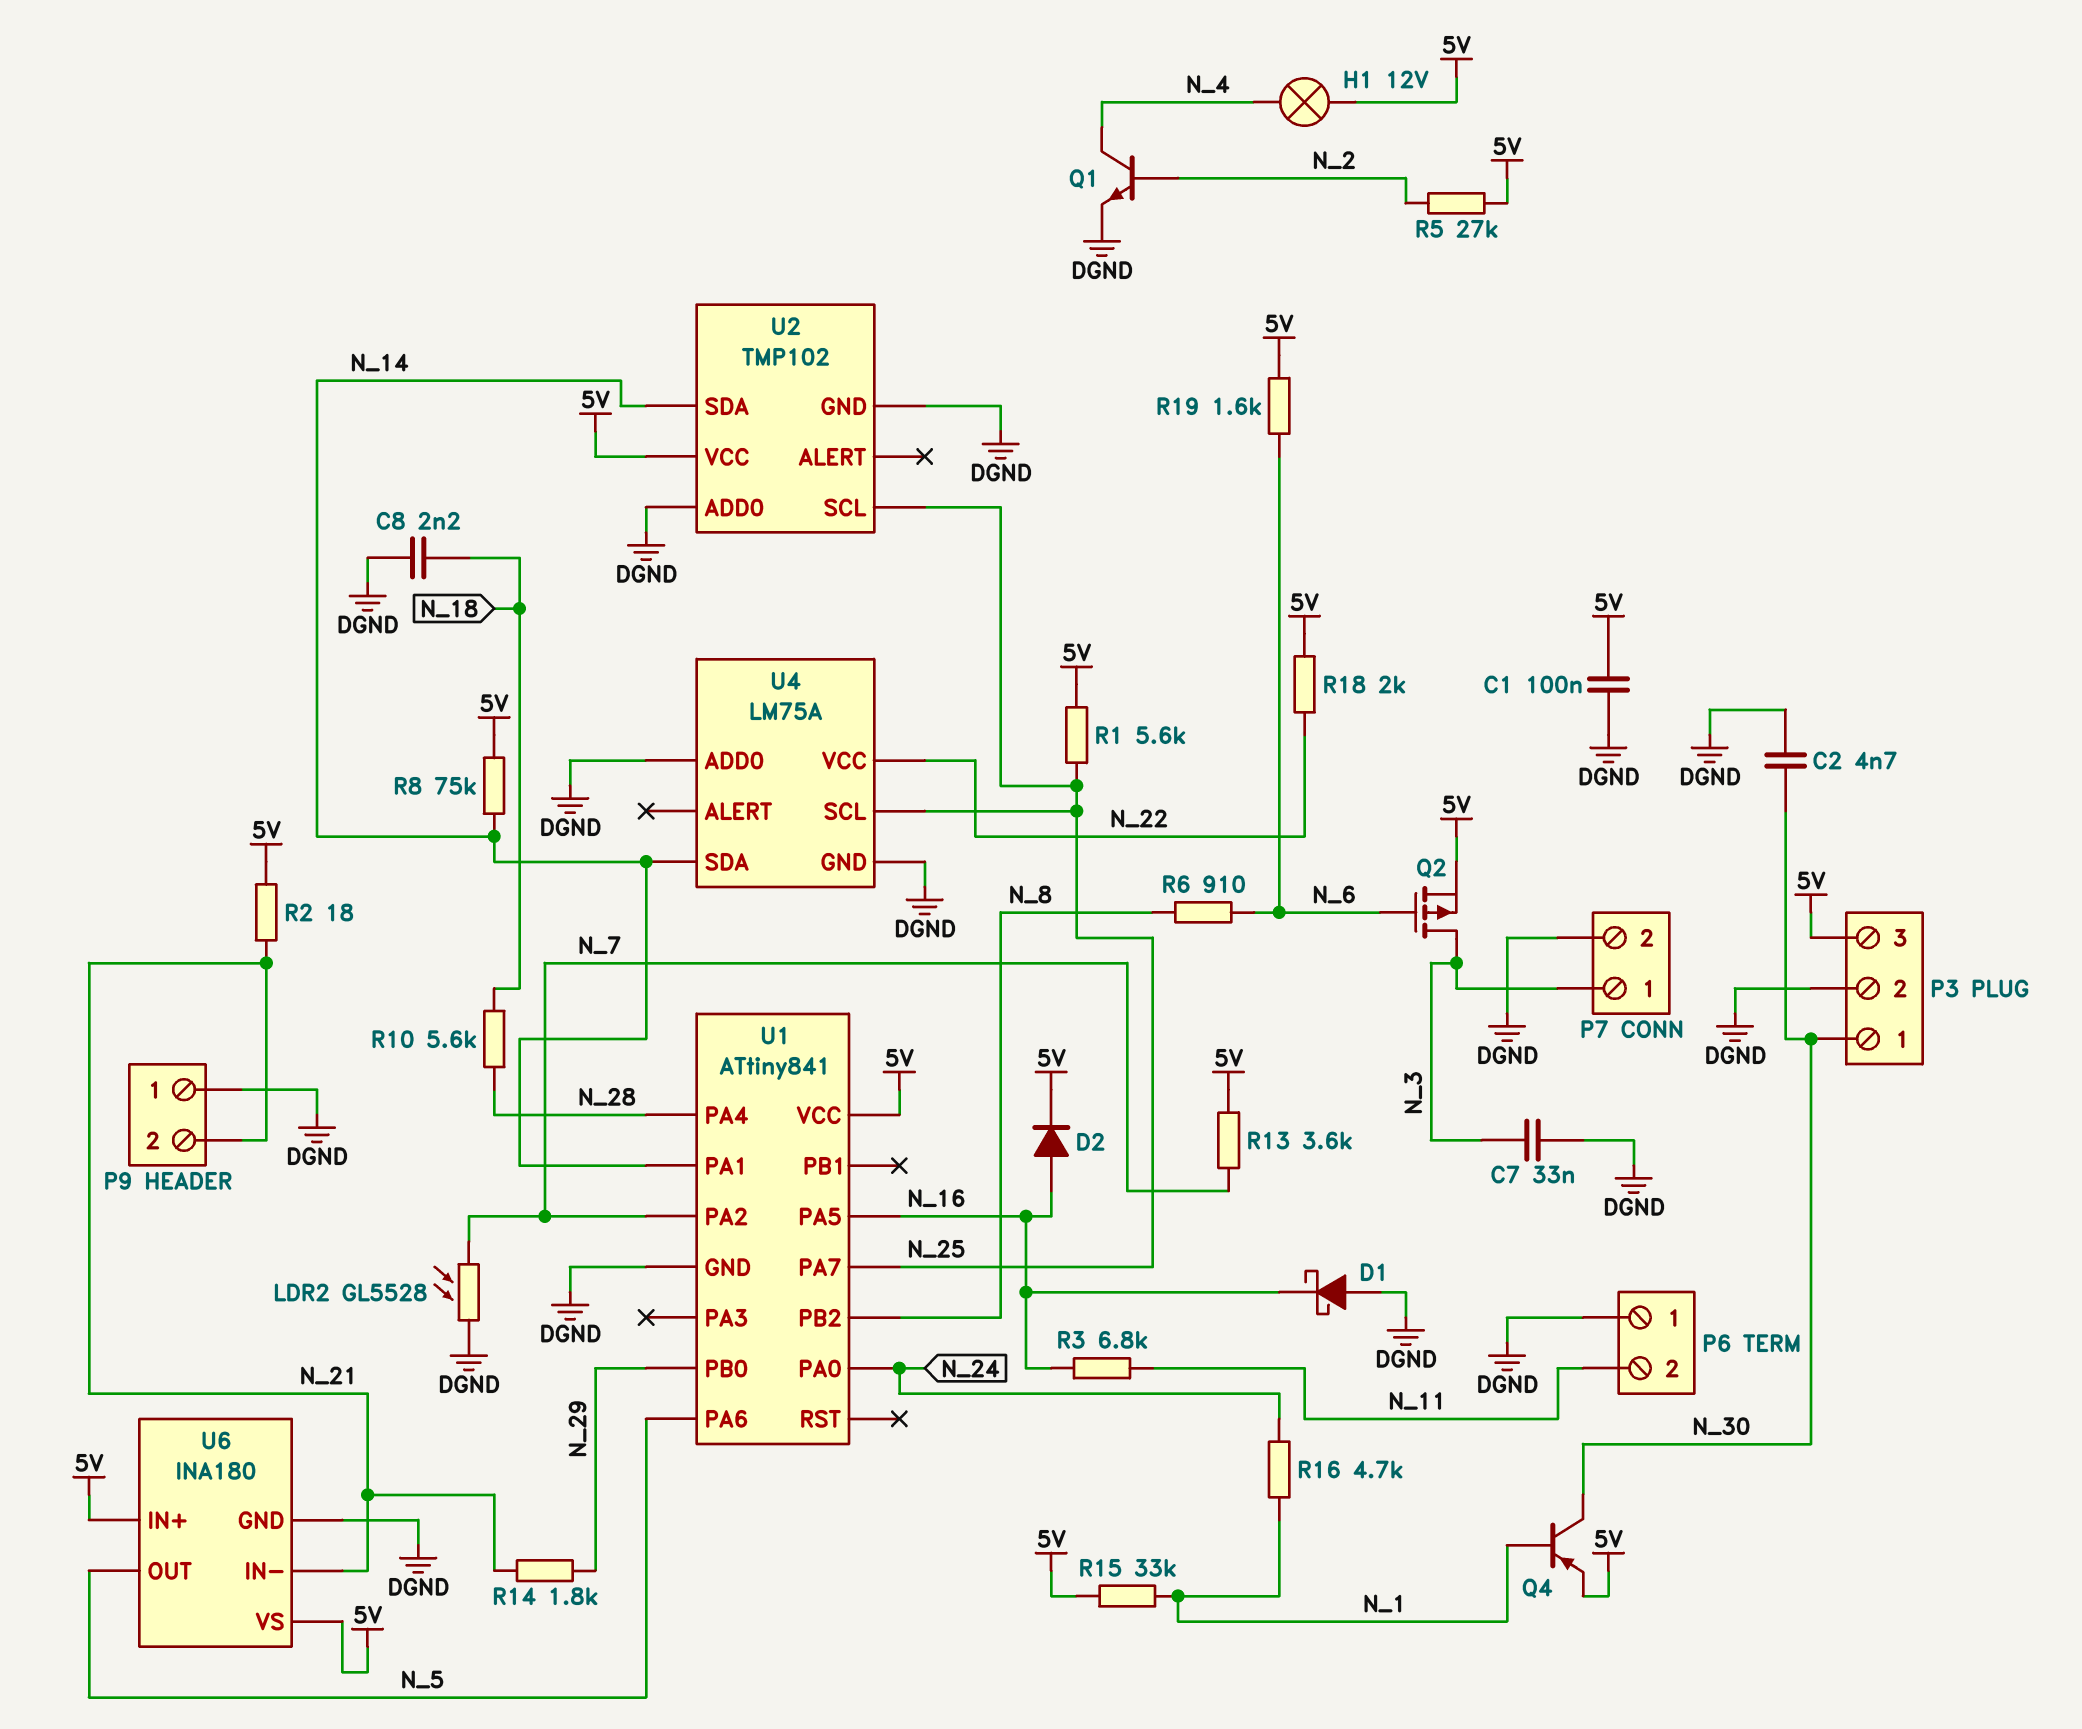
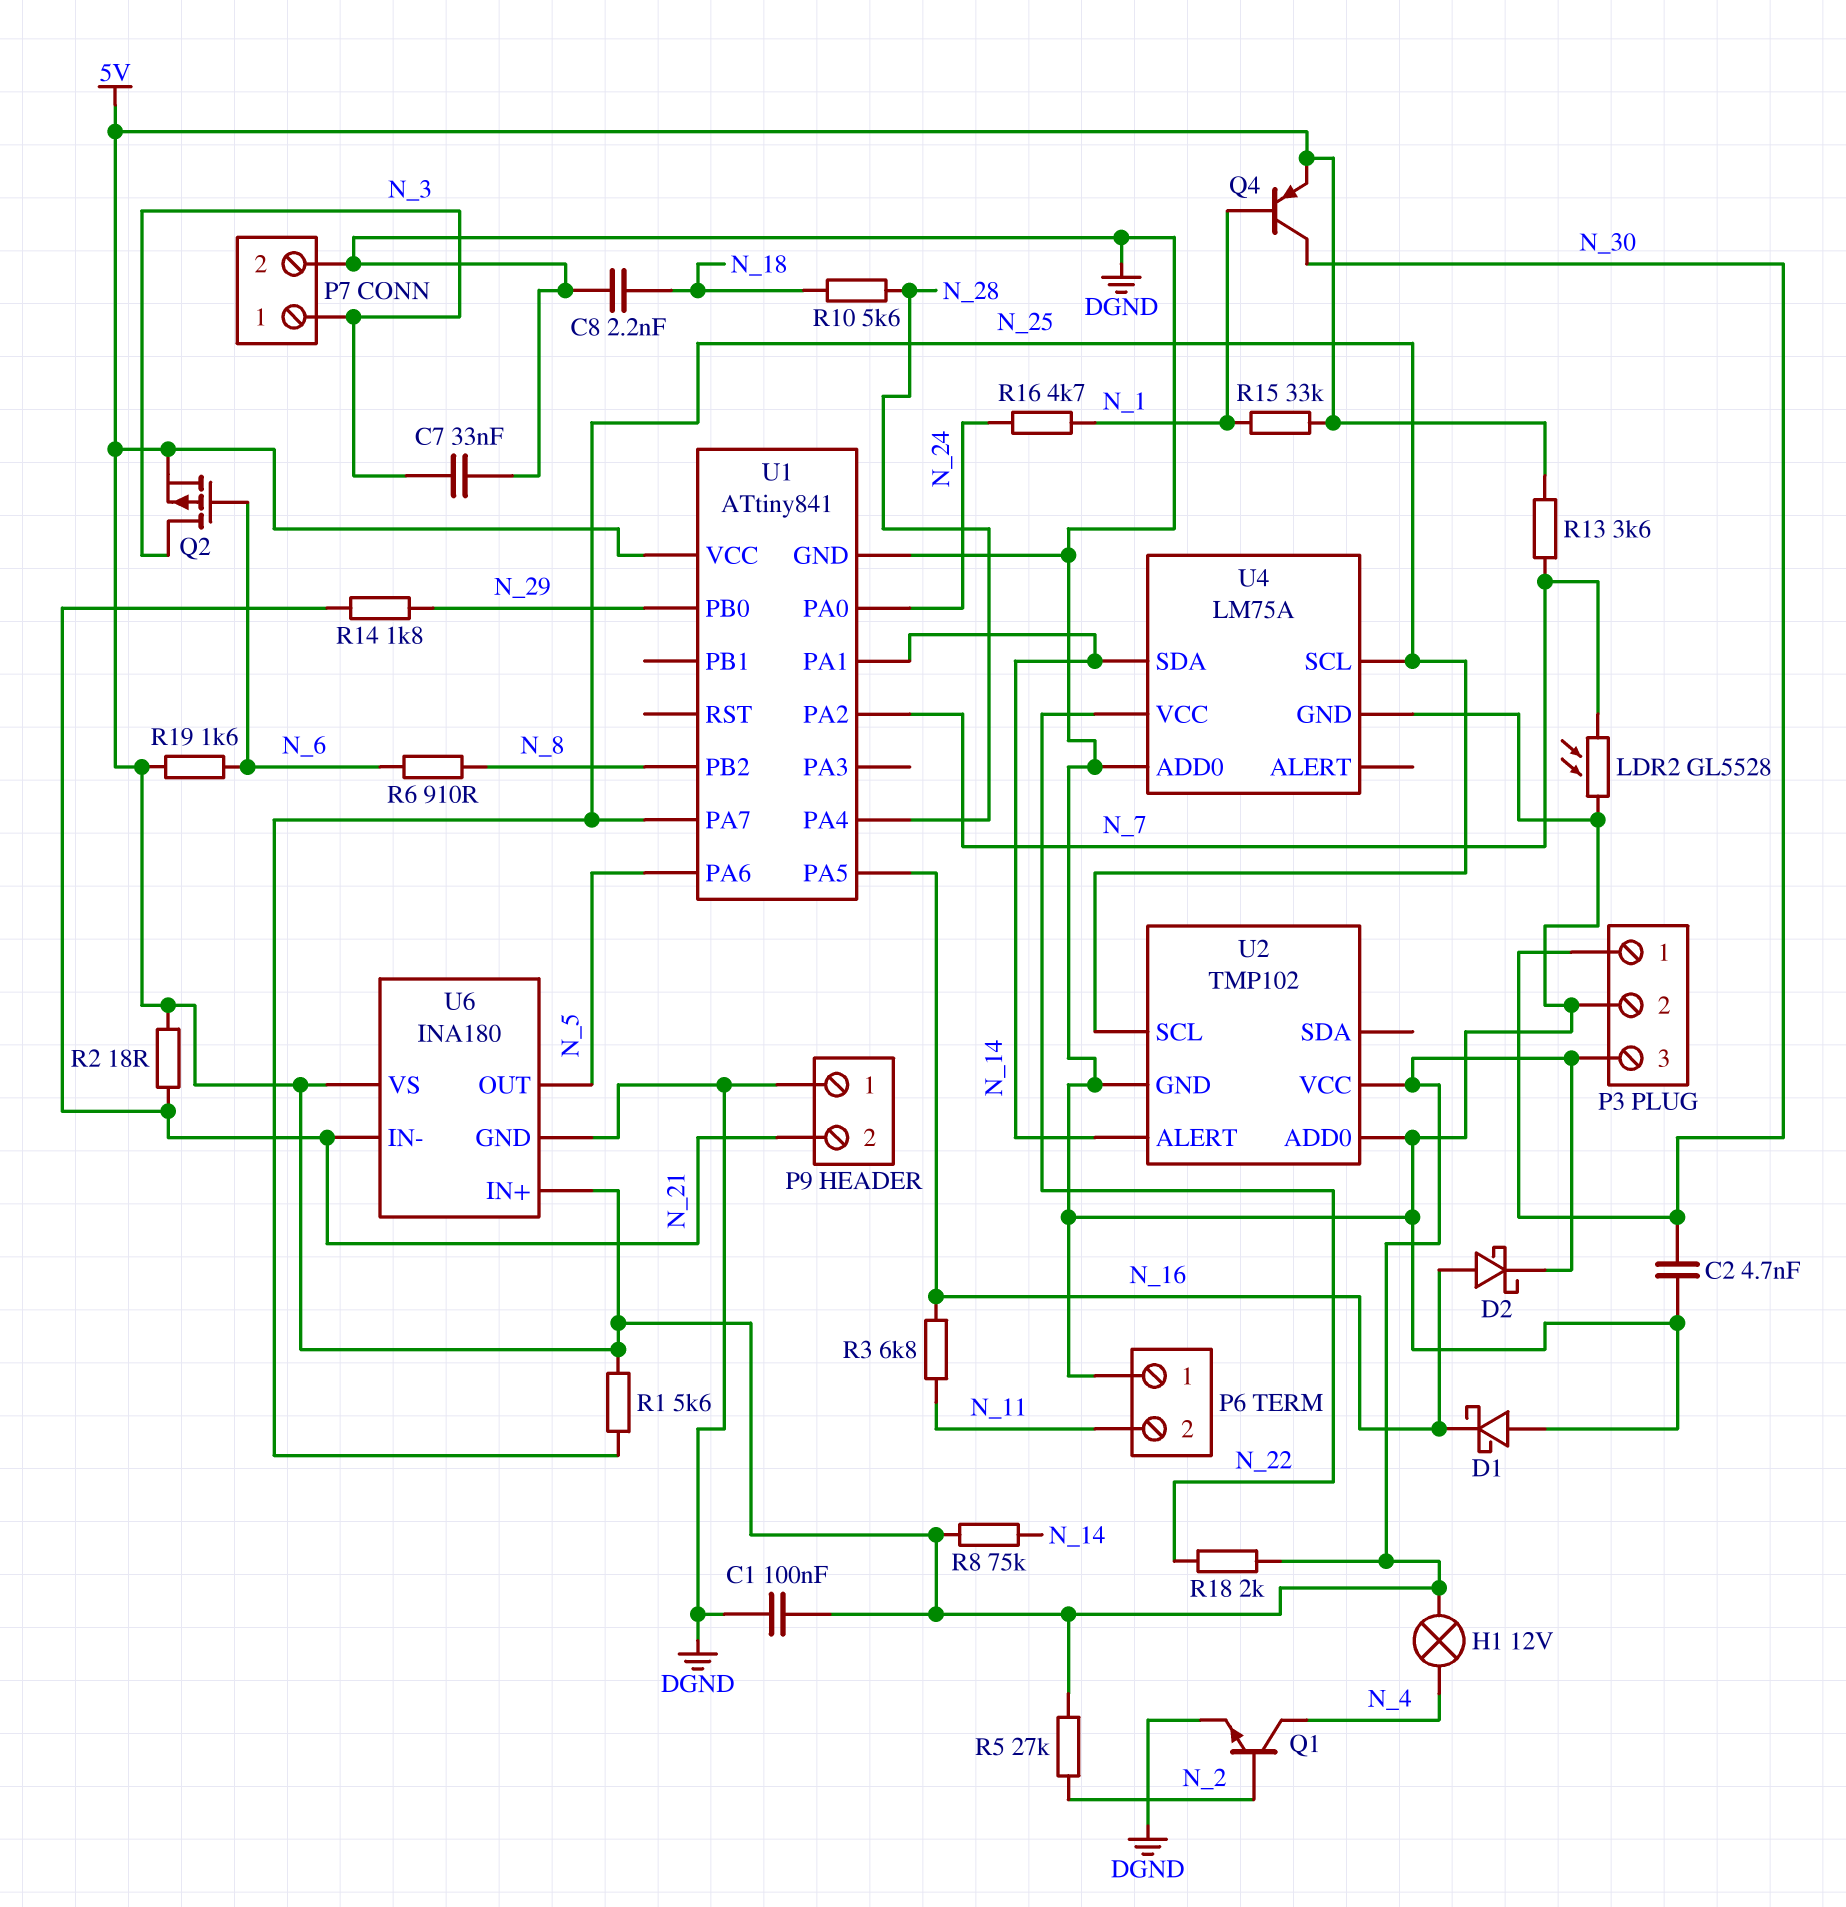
D2: diode (A N_16, K 5V) -> schottky (A N_16, K 5V)
U2 pin ALERT: none -> N_14
U2 pin SDA: N_14 -> none

